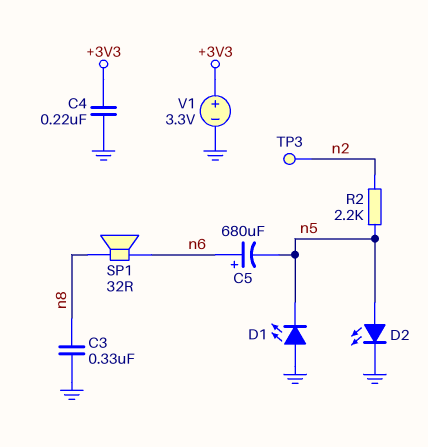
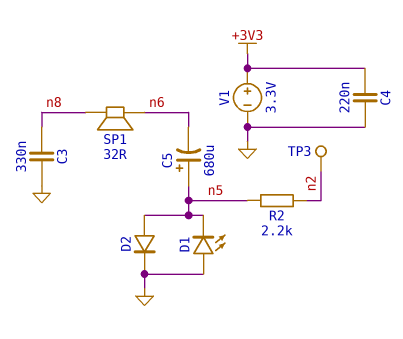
C5: 680uF (plus n6, minus n5) -> 680uF (plus n5, minus n6)
D2: LED (A n5, K GND) -> diode (A n5, K GND)

